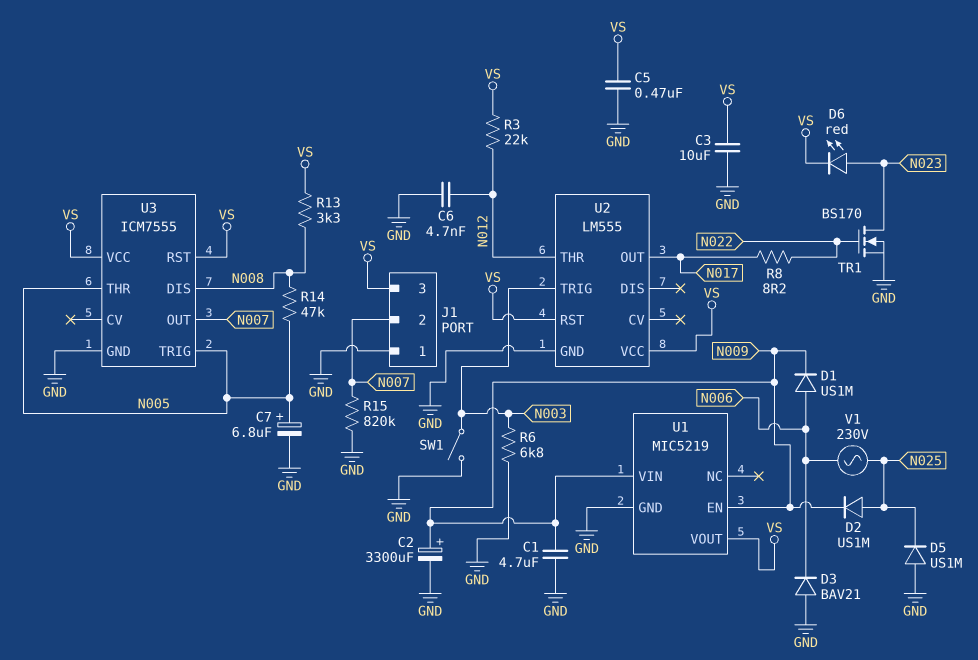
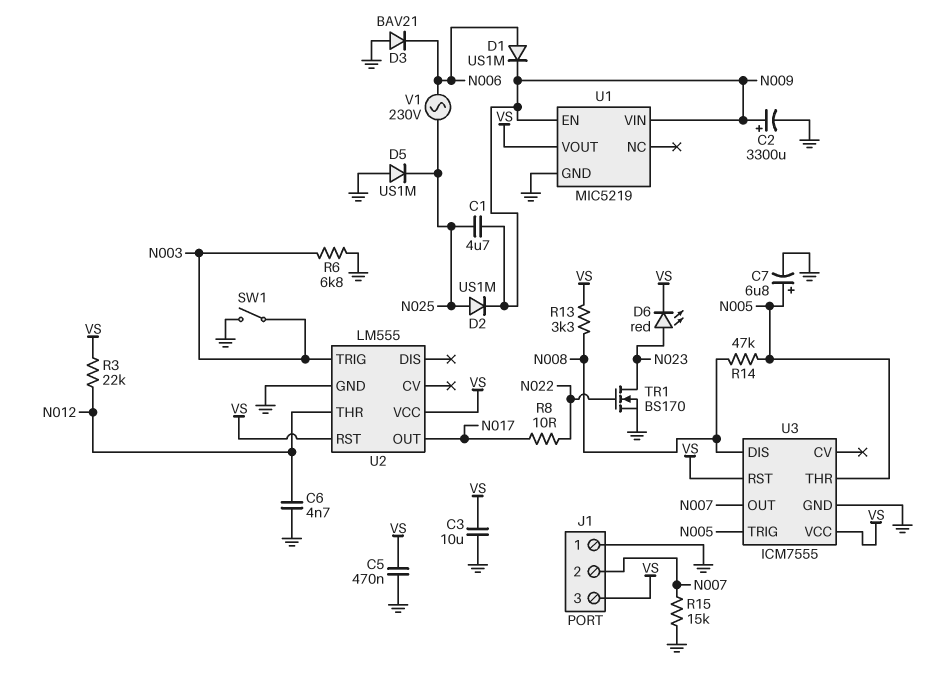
C1: 4.7uF (GND, N009) -> 4.7uF (N009, N025)
R8: 8.2 (N017, N022) -> 10 (N017, N022)
R15: 820k (GND, N007) -> 15k (GND, N007)

